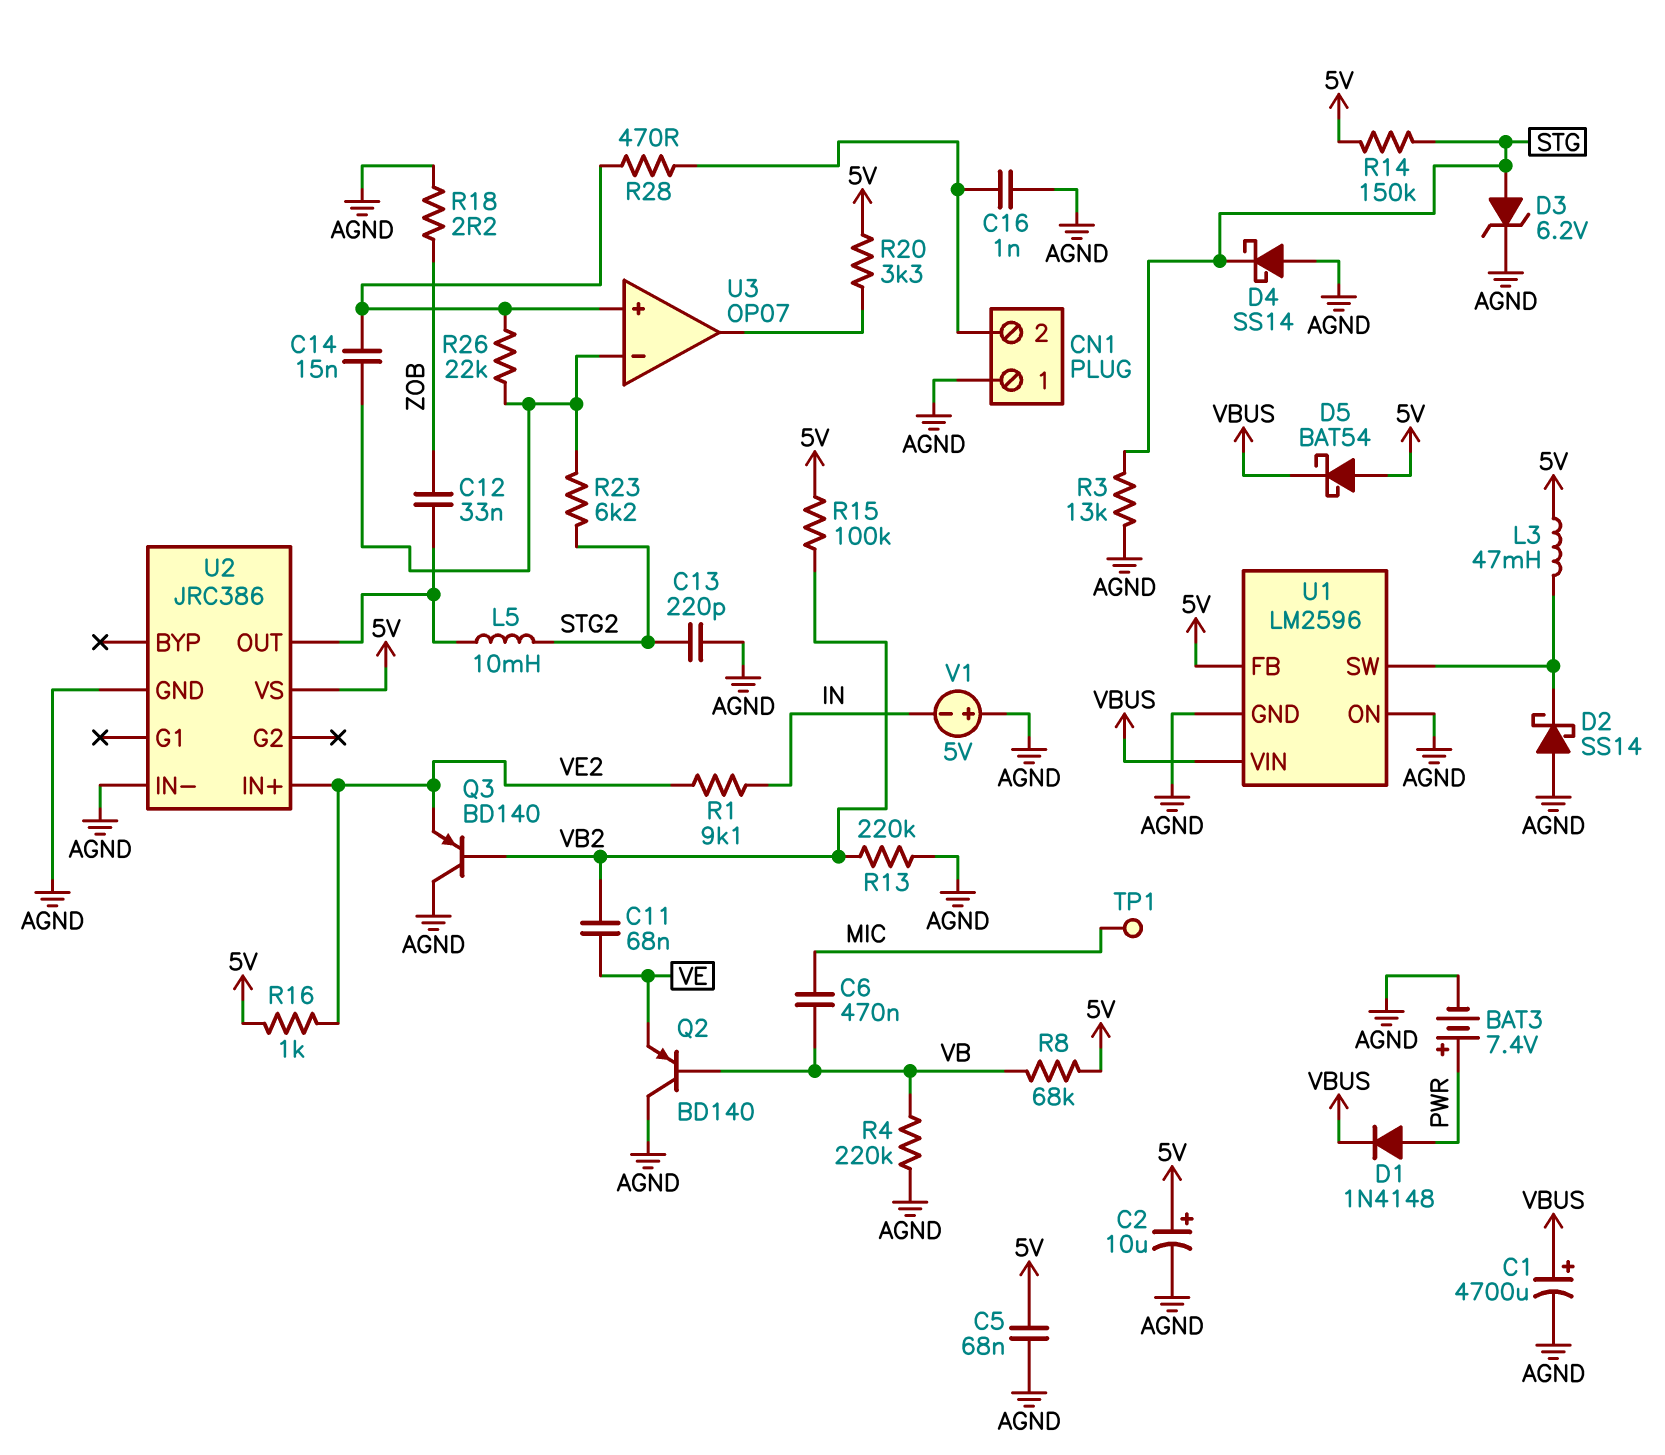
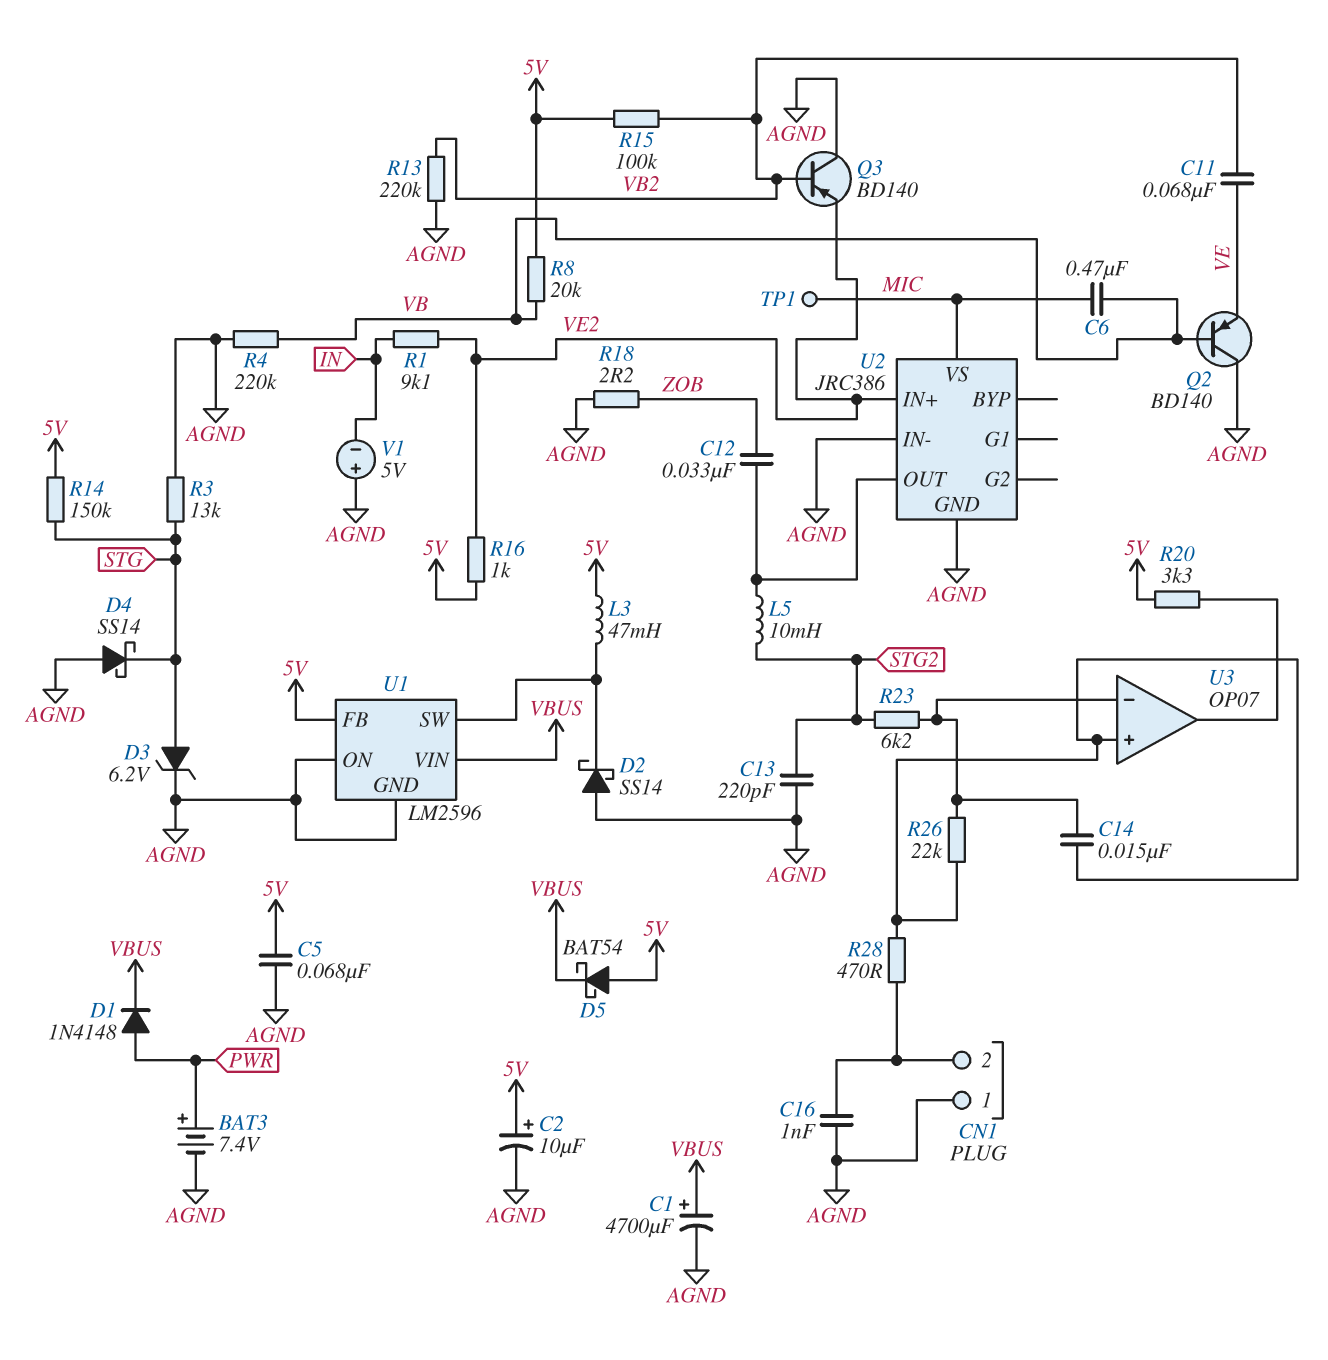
R8: 68k (5V, VB) -> 20k (5V, VB)
U2 pin VS: 5V -> MIC

